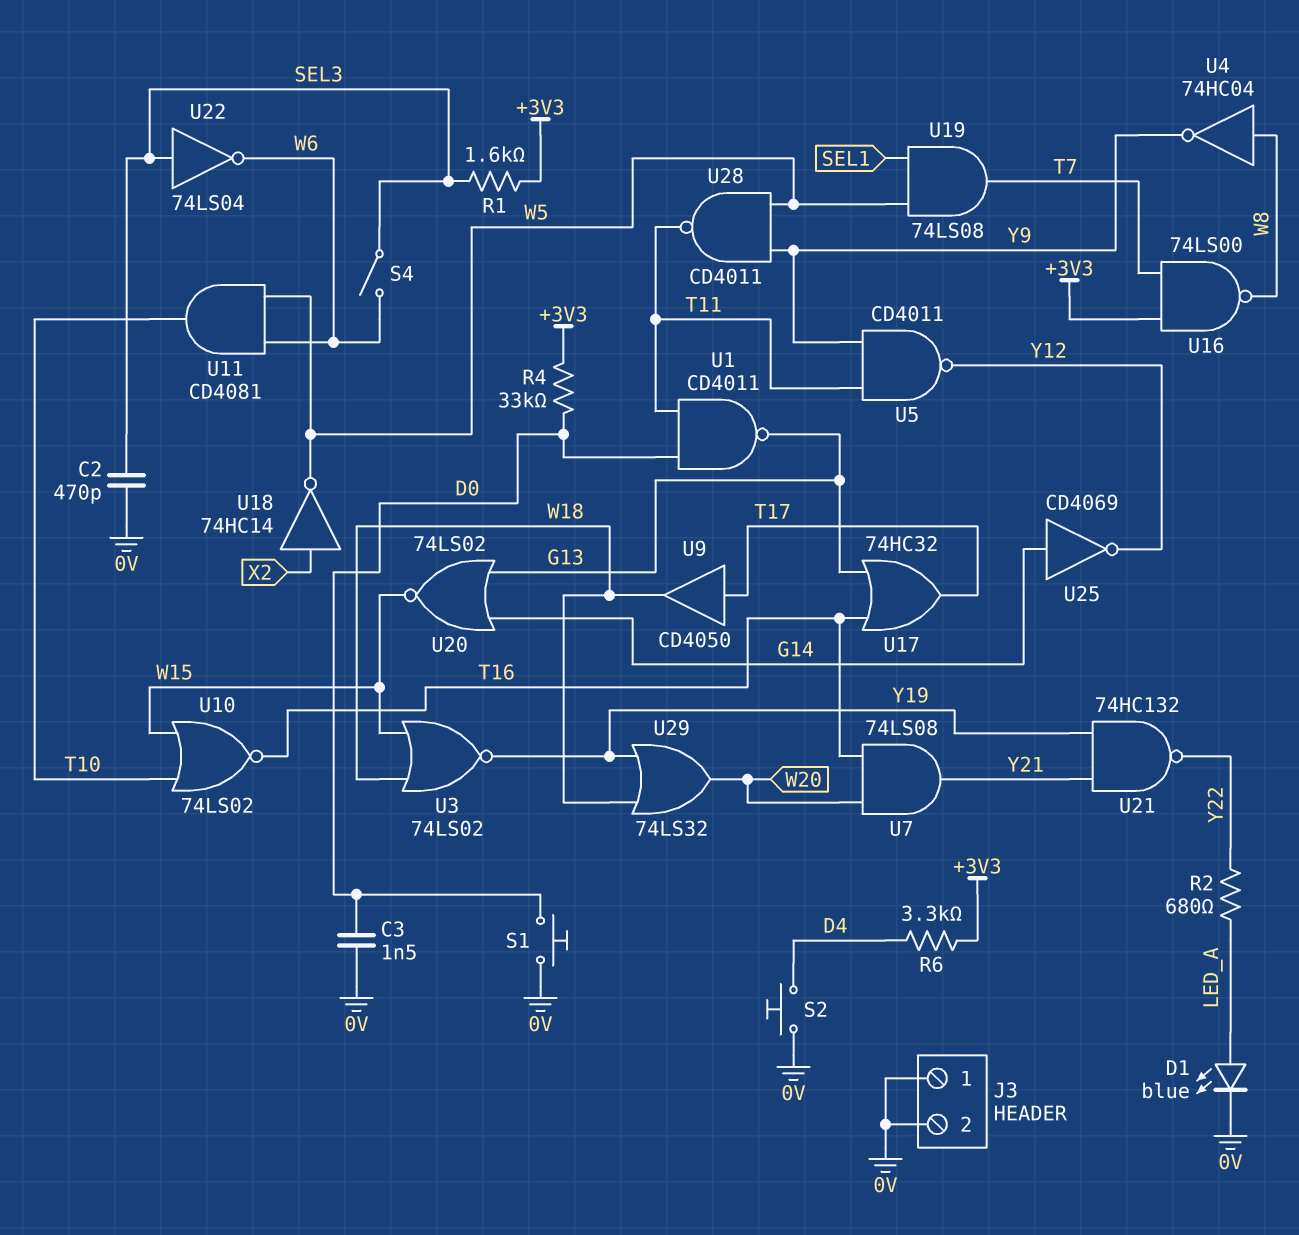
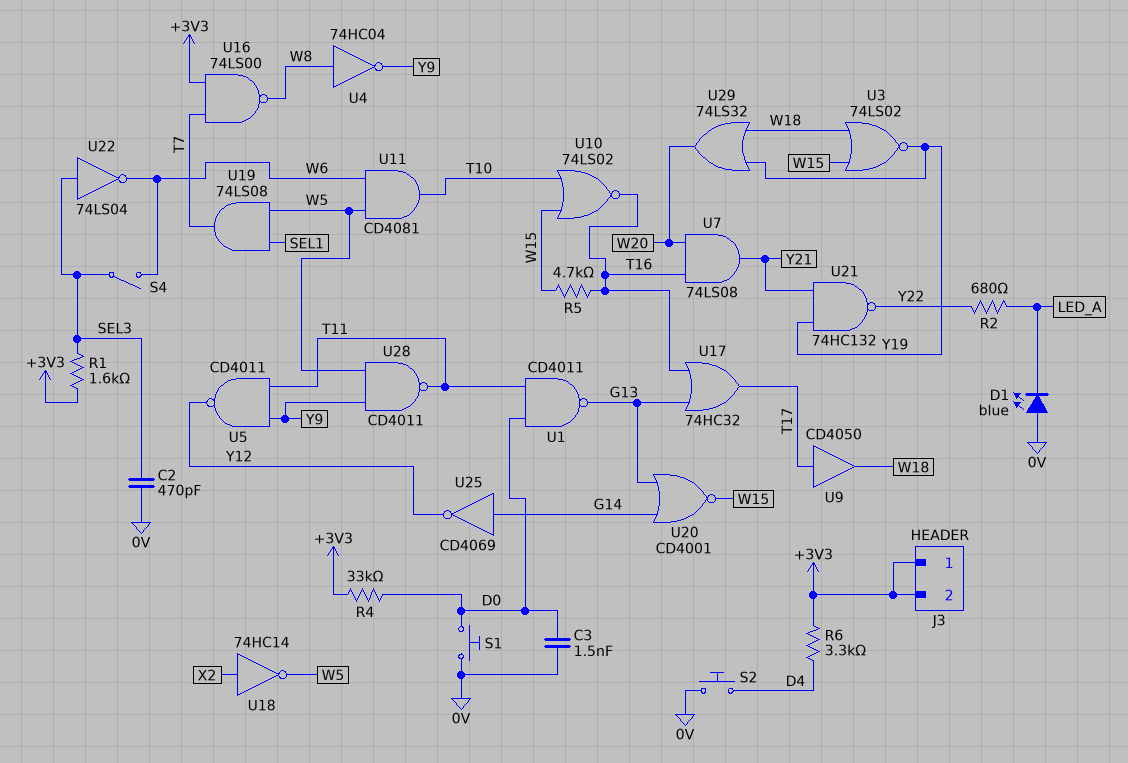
D1: LED blue (A LED_A, K 0V) -> LED blue (A 0V, K LED_A)
J3 pin 1: 0V -> +3V3
J3 pin 2: 0V -> +3V3
R5: none -> 4.7k (T16, W15)
U20: NOR 74LS02 (in G13, in G14, out W15) -> NOR CD4001 (in G13, in G14, out W15)

